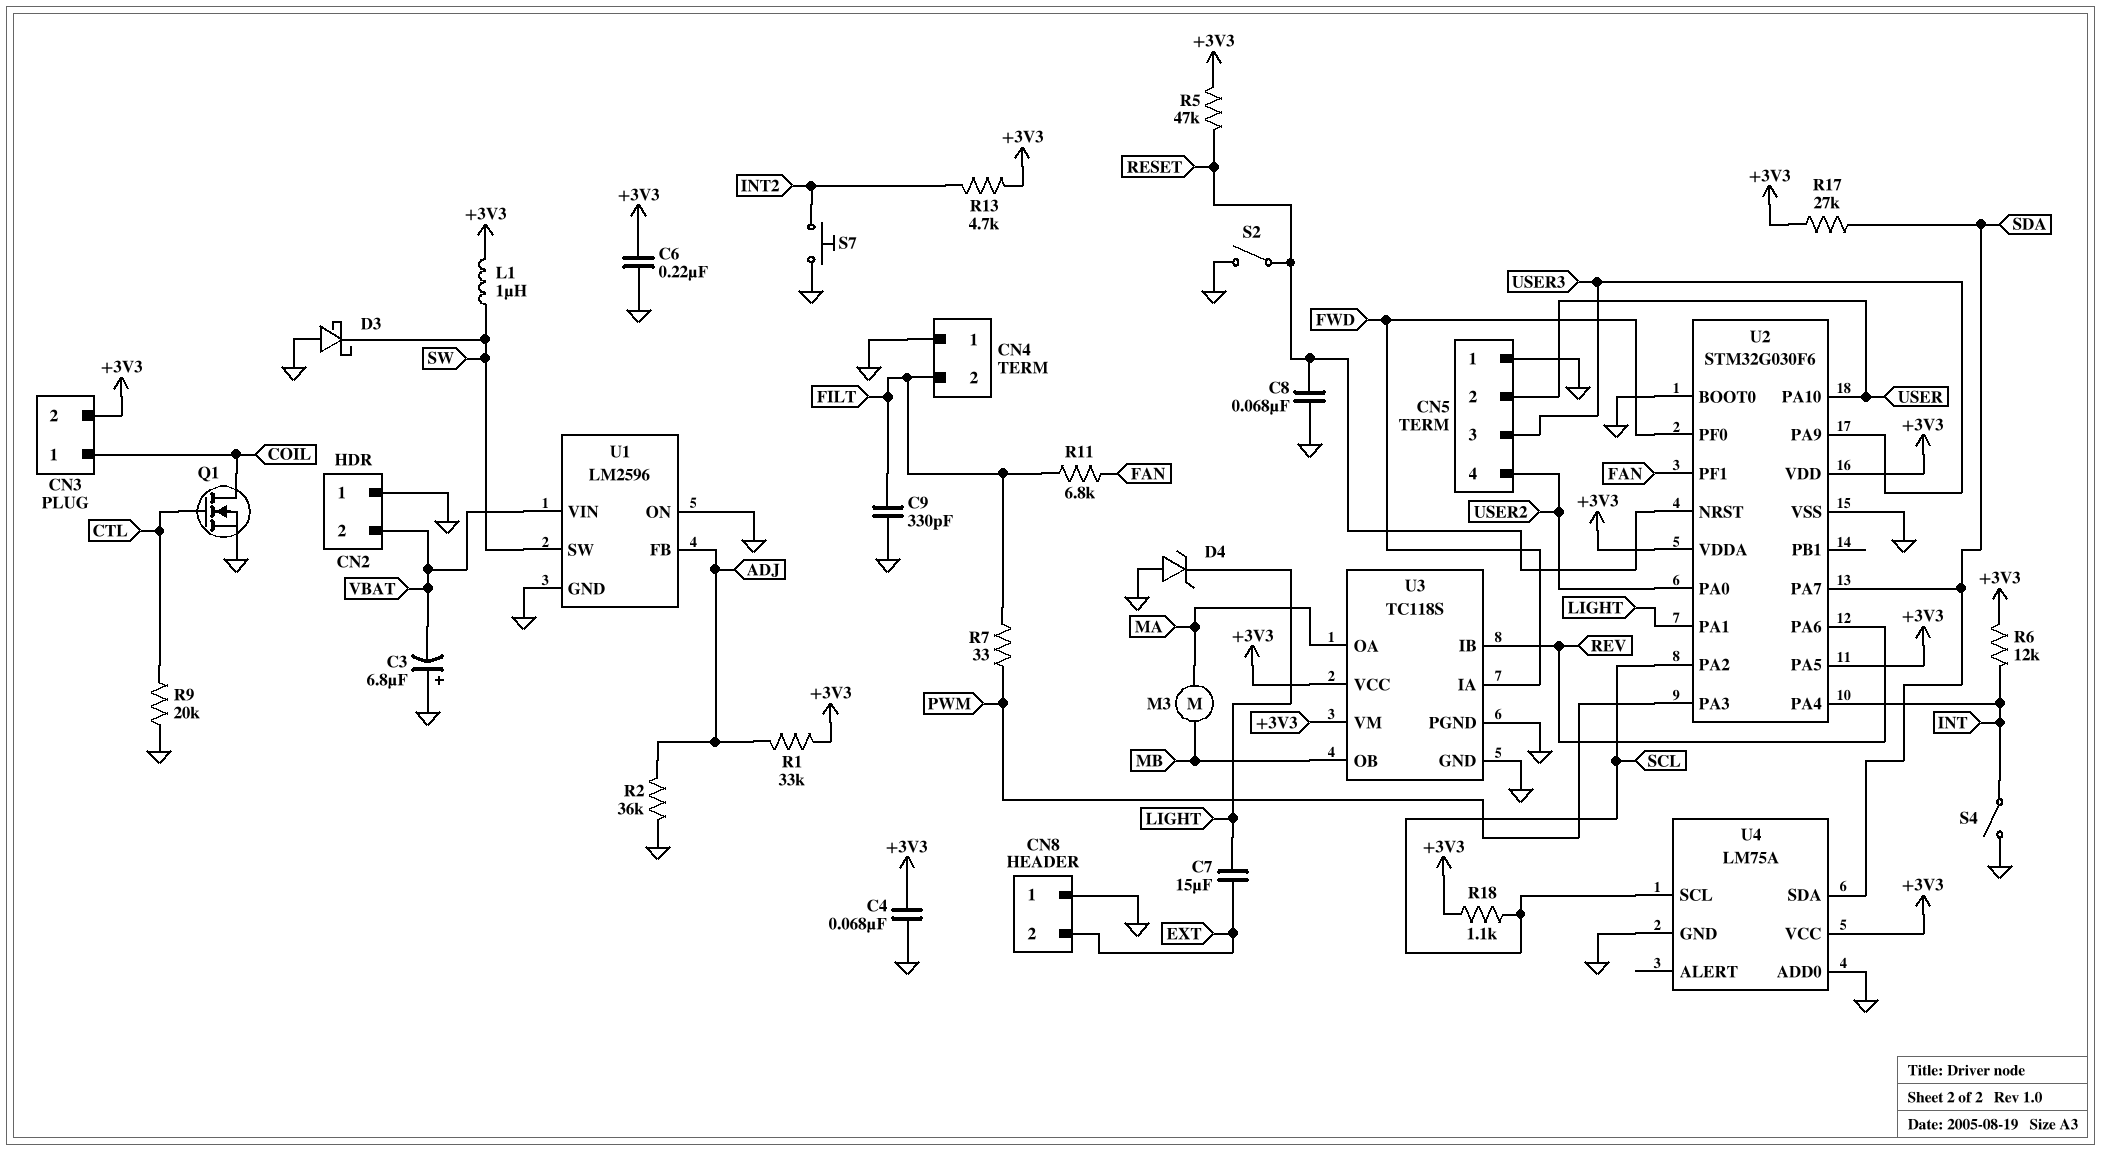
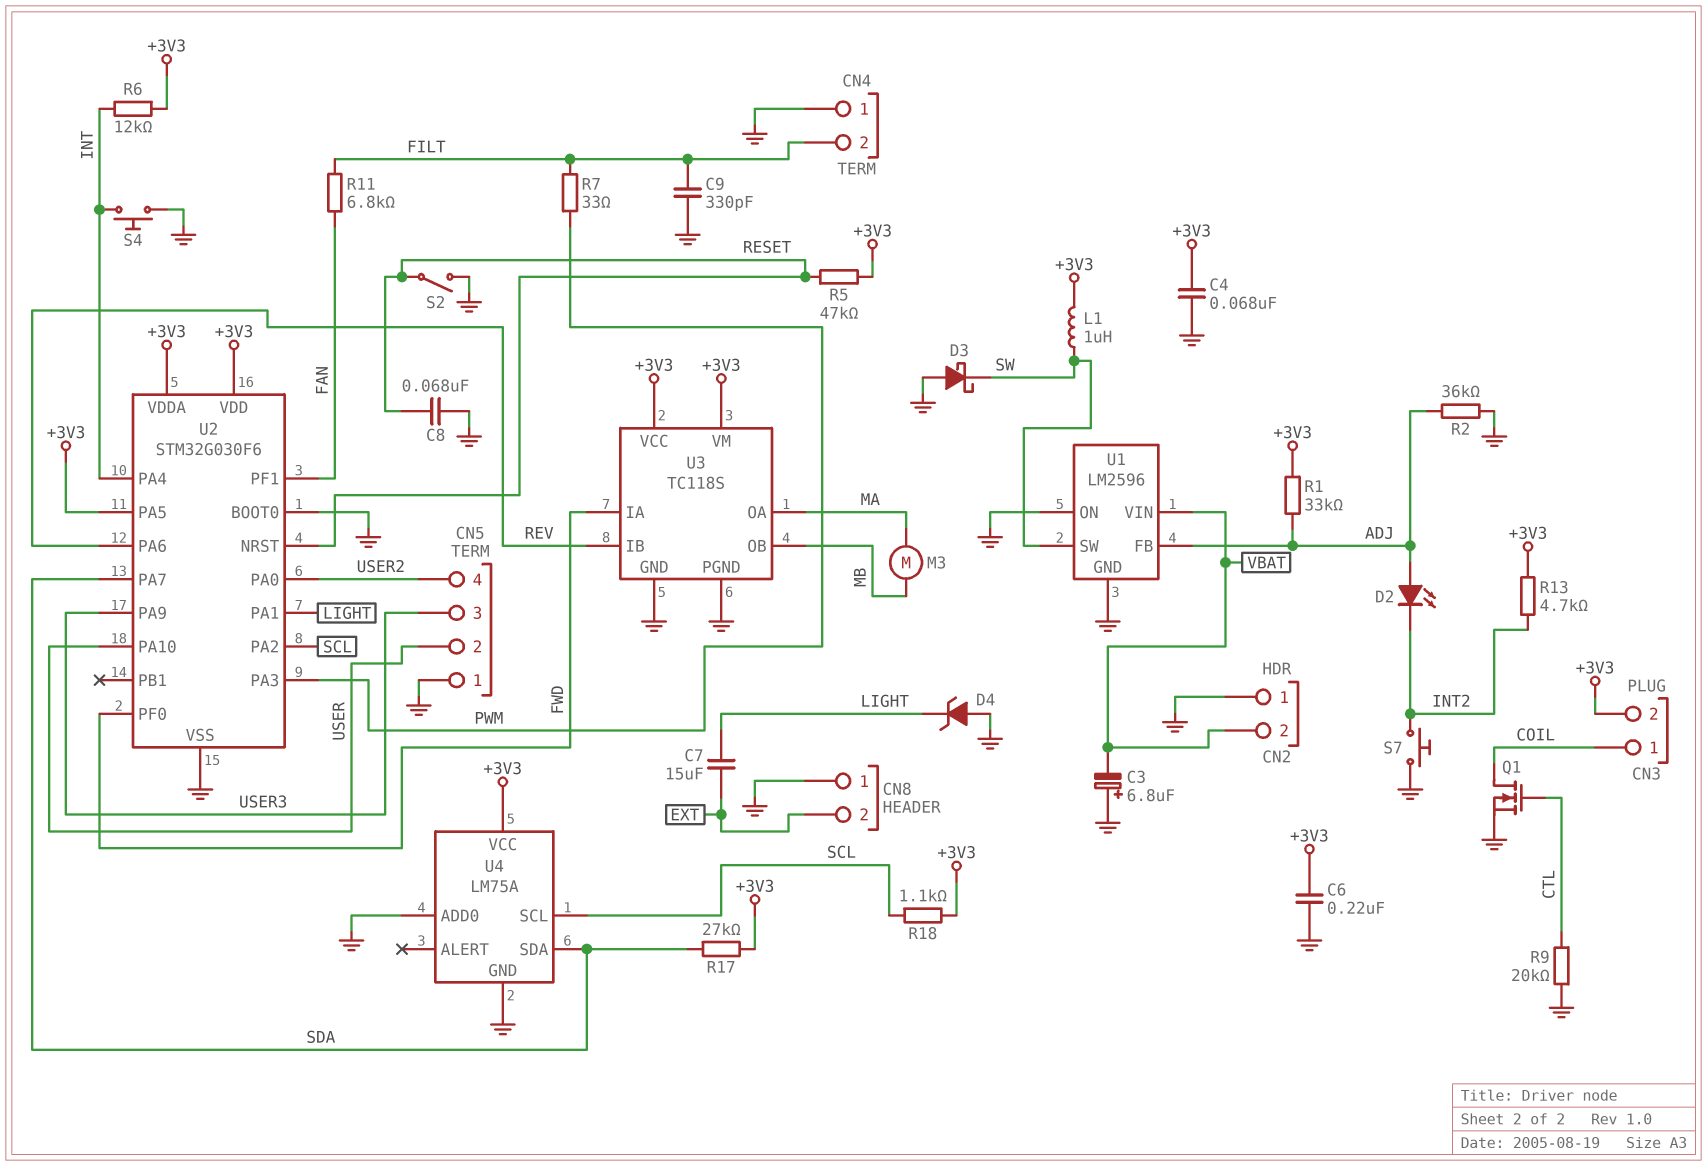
D2: none -> LED (A ADJ, K INT2)
S4: switch (GND, INT) -> button (GND, INT)

